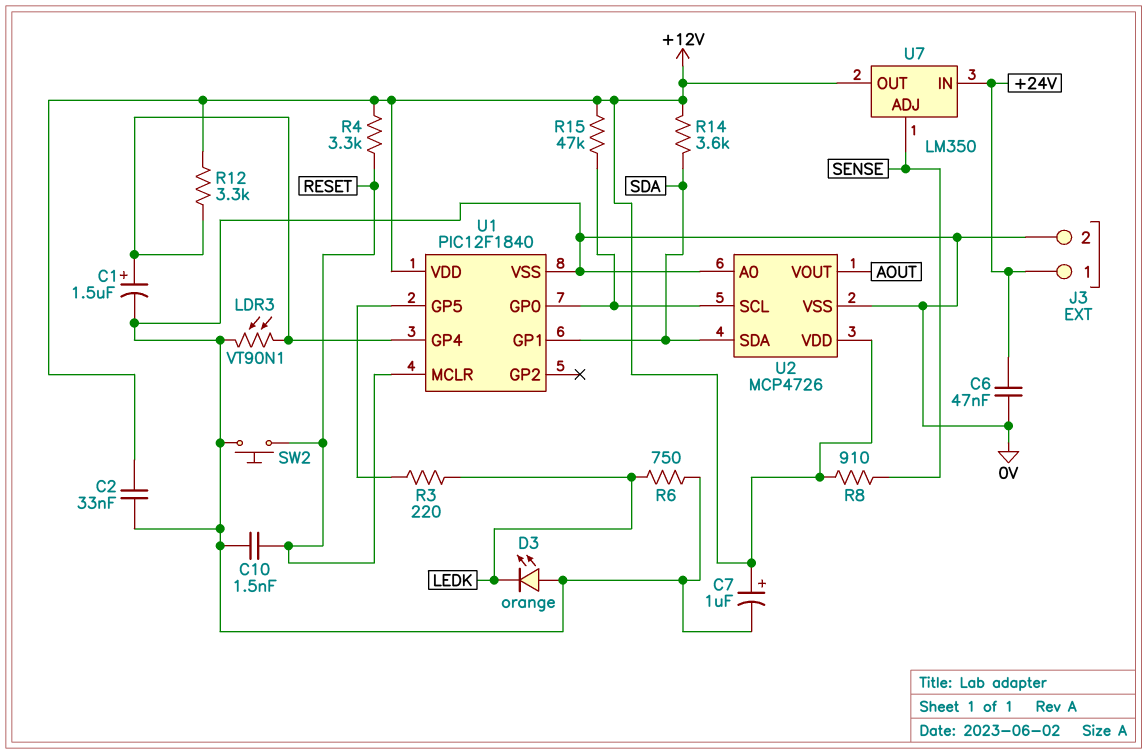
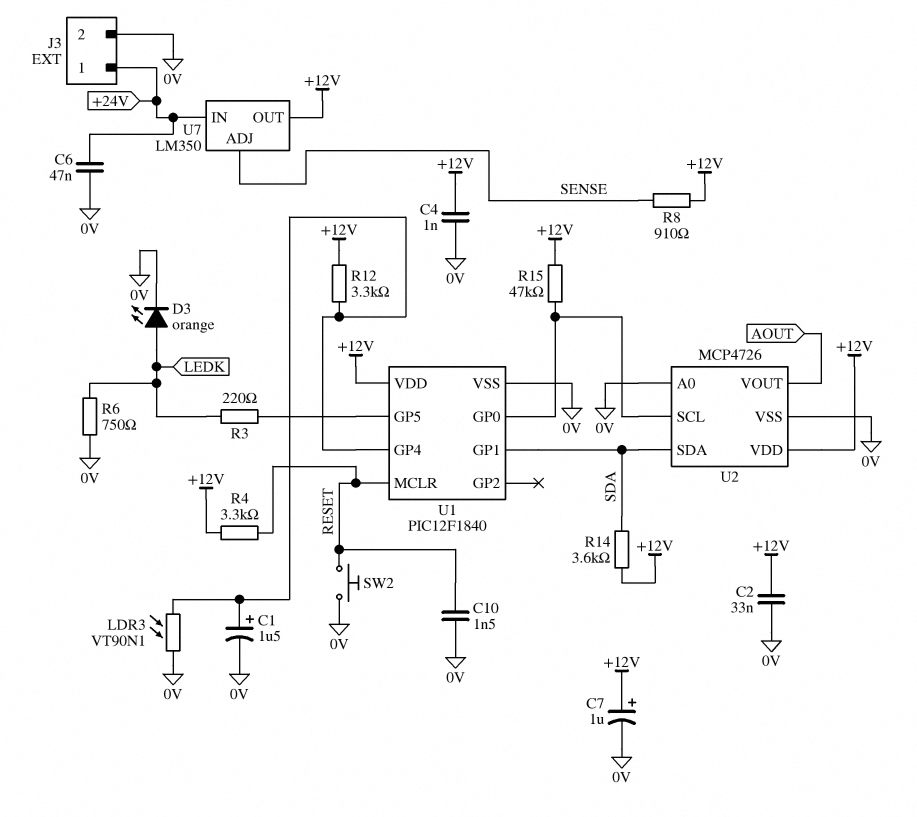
C4: none -> 1nF (+12V, 0V)
D3: LED orange (A 0V, K LEDK) -> LED orange (A LEDK, K 0V)

